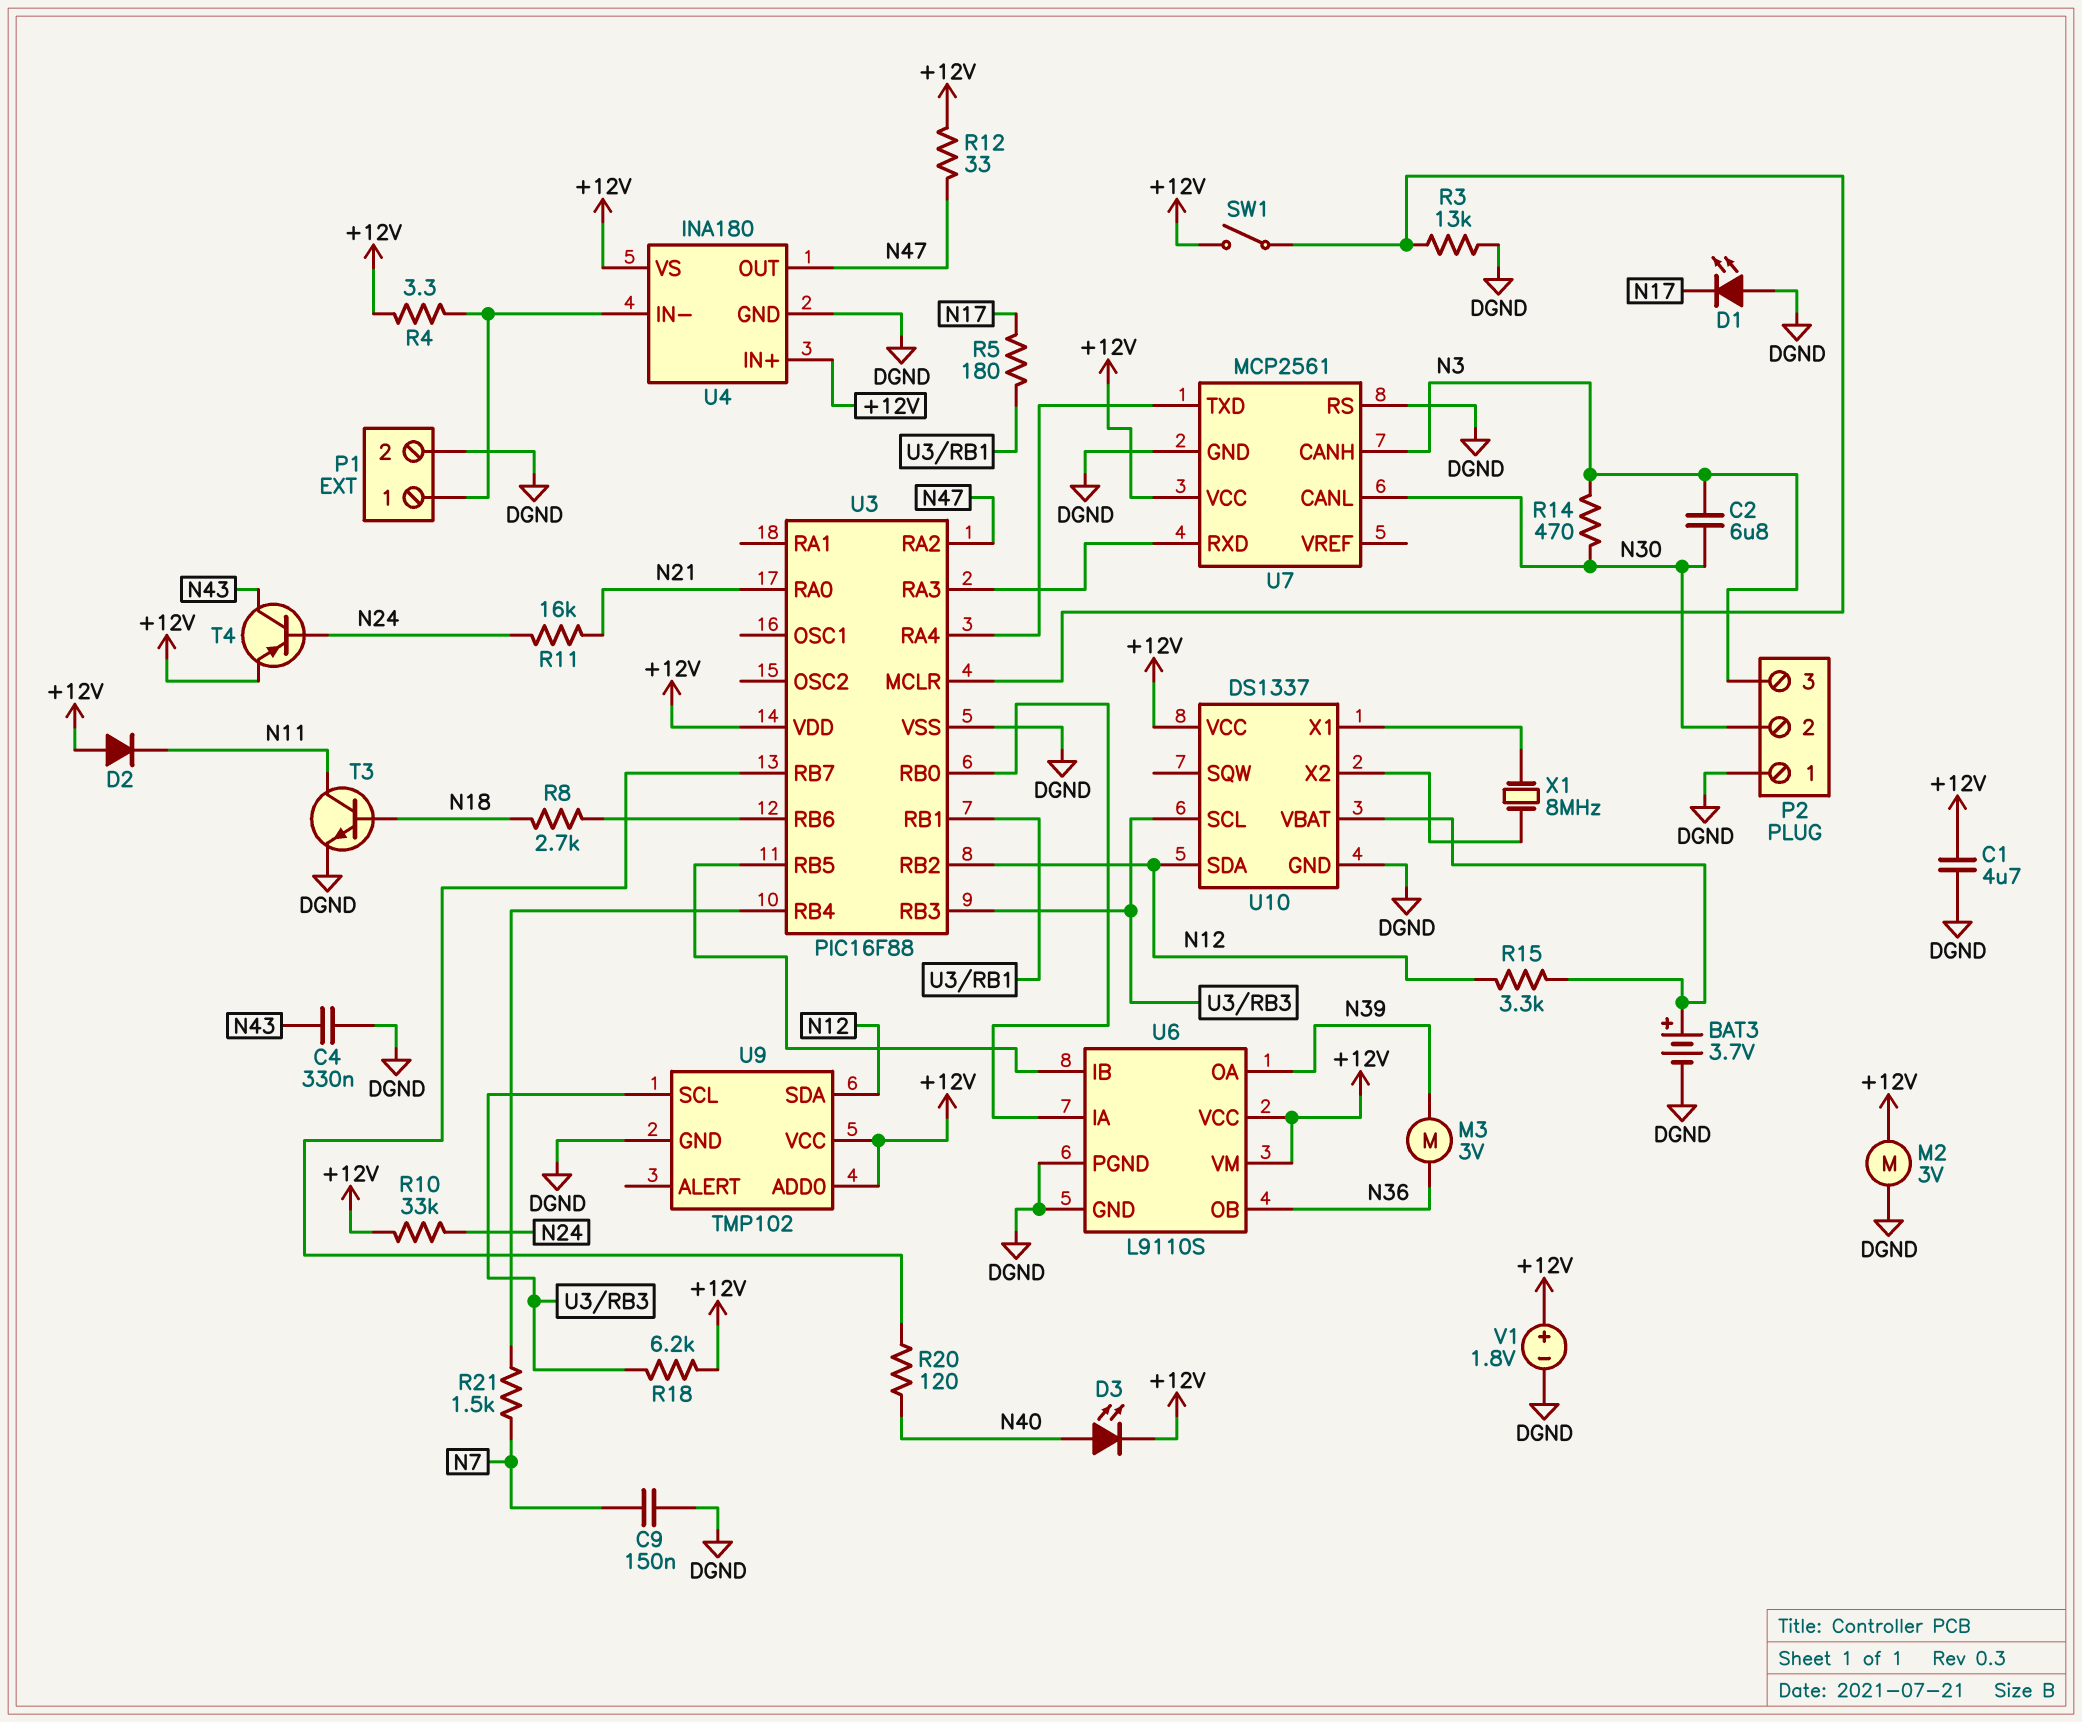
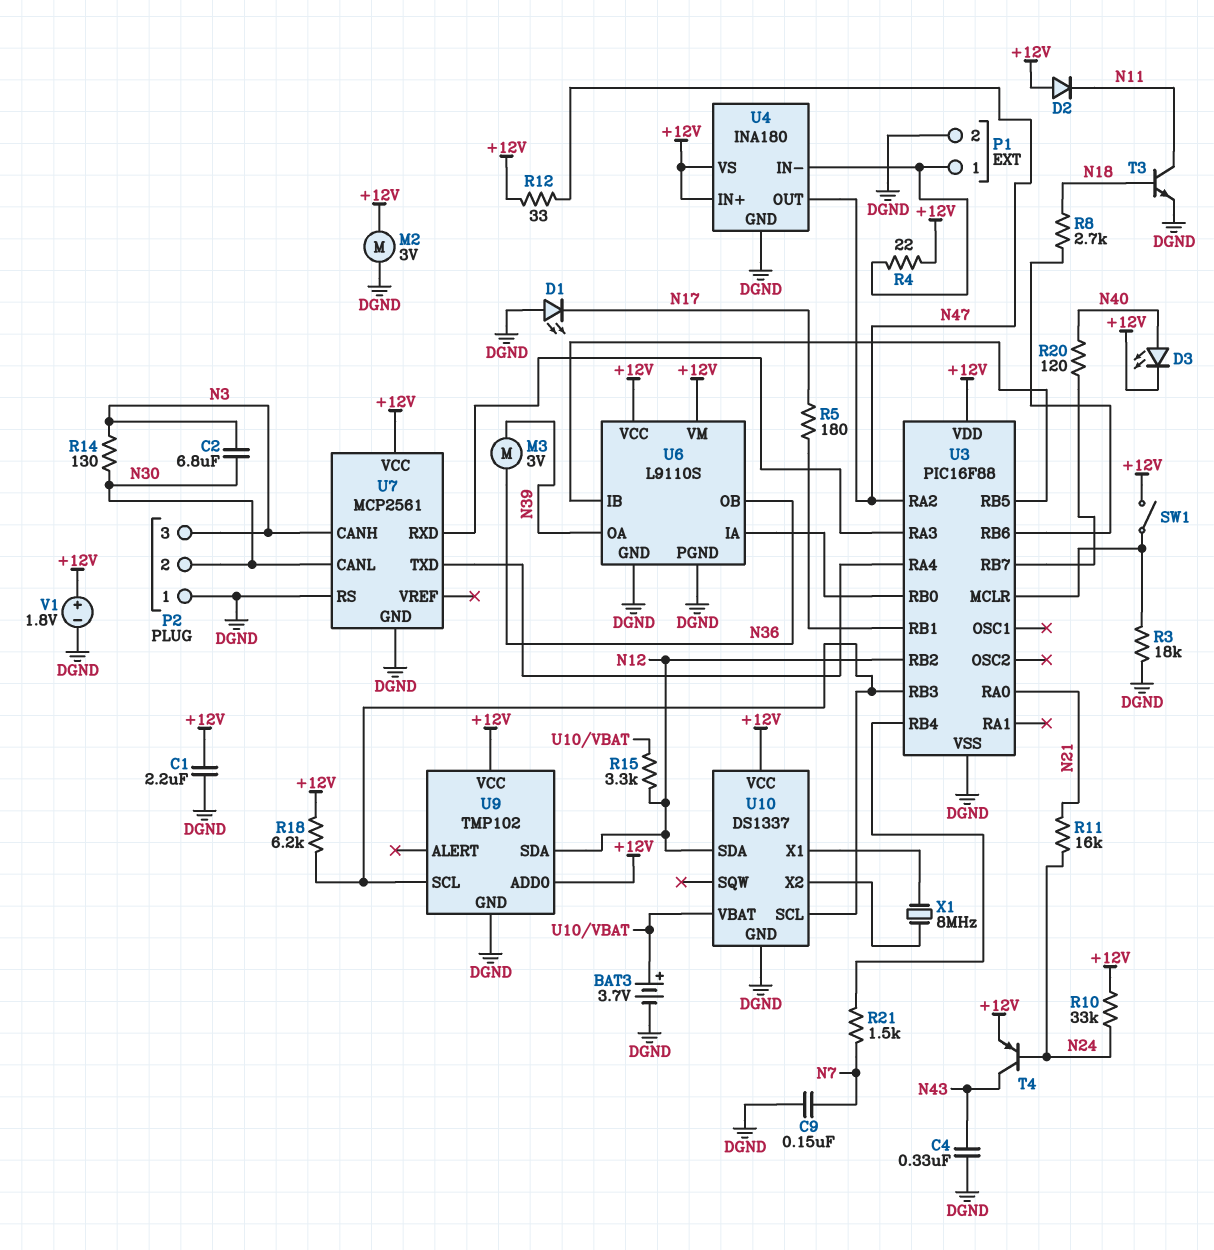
C1: 4.7uF (+12V, DGND) -> 2.2uF (+12V, DGND)
R3: 13k (DGND, U3/MCLR) -> 18k (DGND, U3/MCLR)
R4: 3.3 (+12V, P1/1) -> 22 (+12V, P1/1)
R14: 470 (N3, N30) -> 130 (N3, N30)

